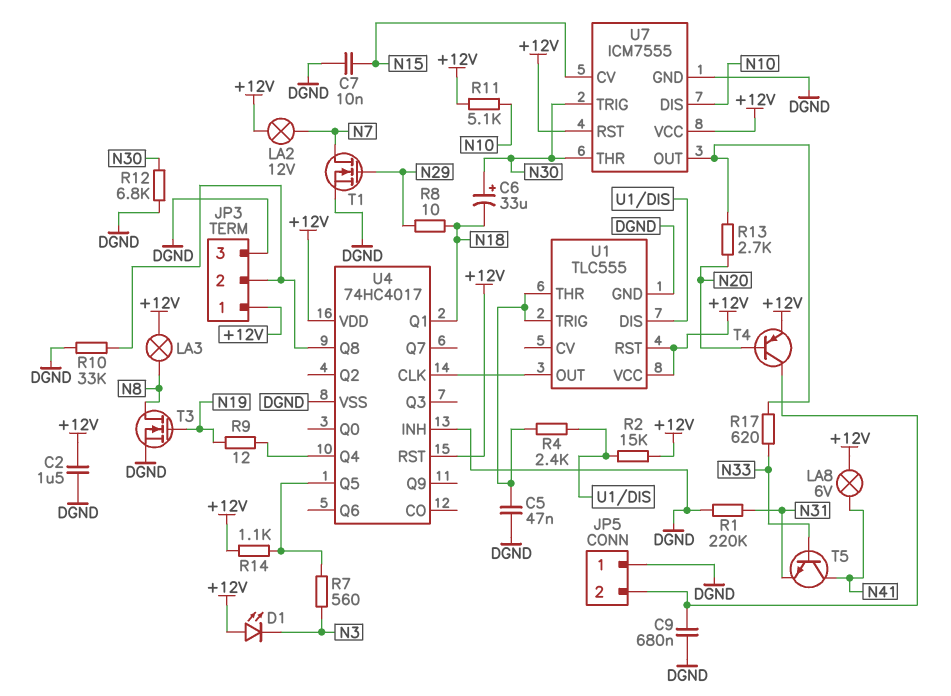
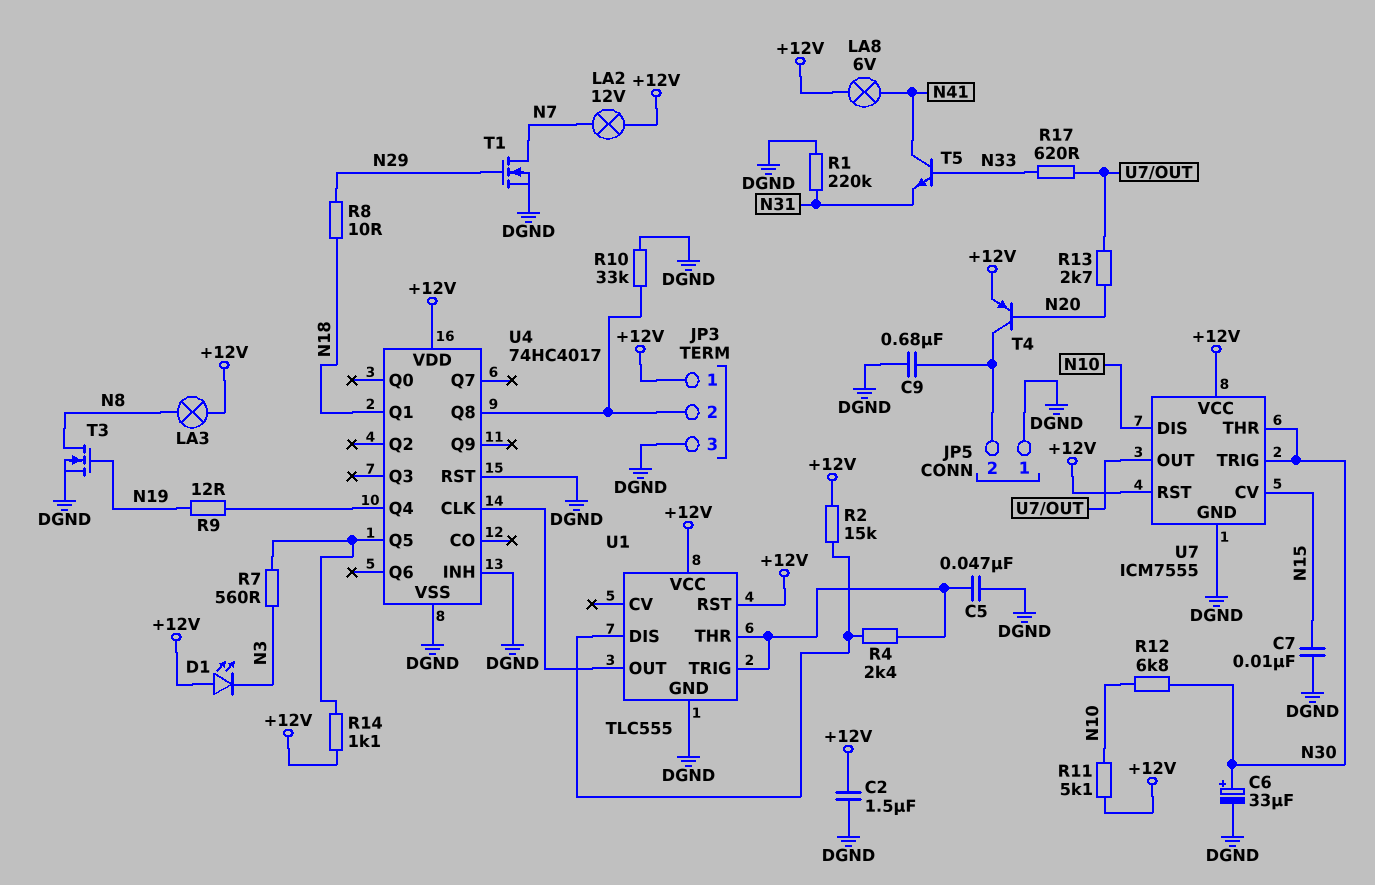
C6: 33uF (plus N30, minus N18) -> 33uF (plus N30, minus DGND)
R12: 6.8k (DGND, N30) -> 6.8k (N10, N30)
U4 pin RST: +12V -> DGND

